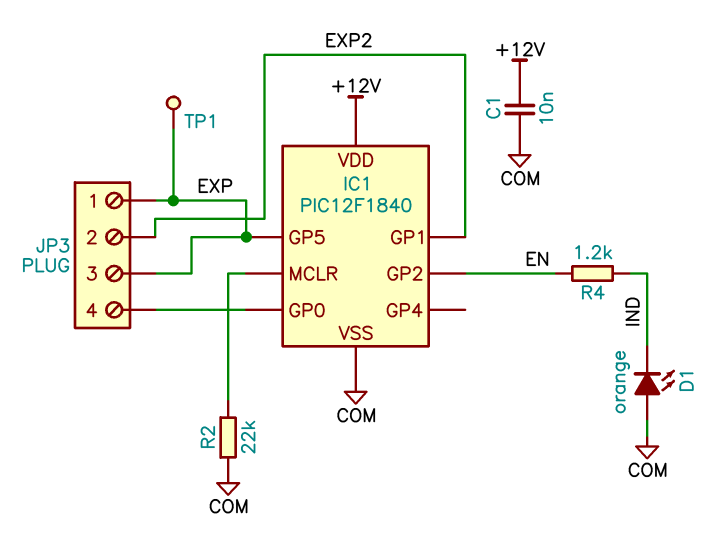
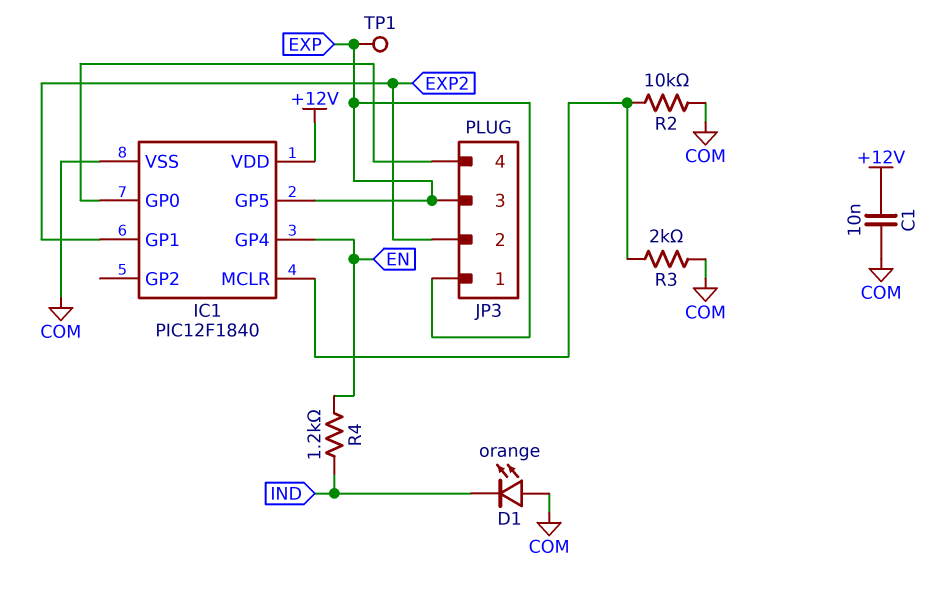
IC1 pin GP2: EN -> none
IC1 pin GP4: none -> EN
R2: 22k (COM, IC1/MCLR) -> 10k (COM, IC1/MCLR)
R3: none -> 2k (COM, IC1/MCLR)

